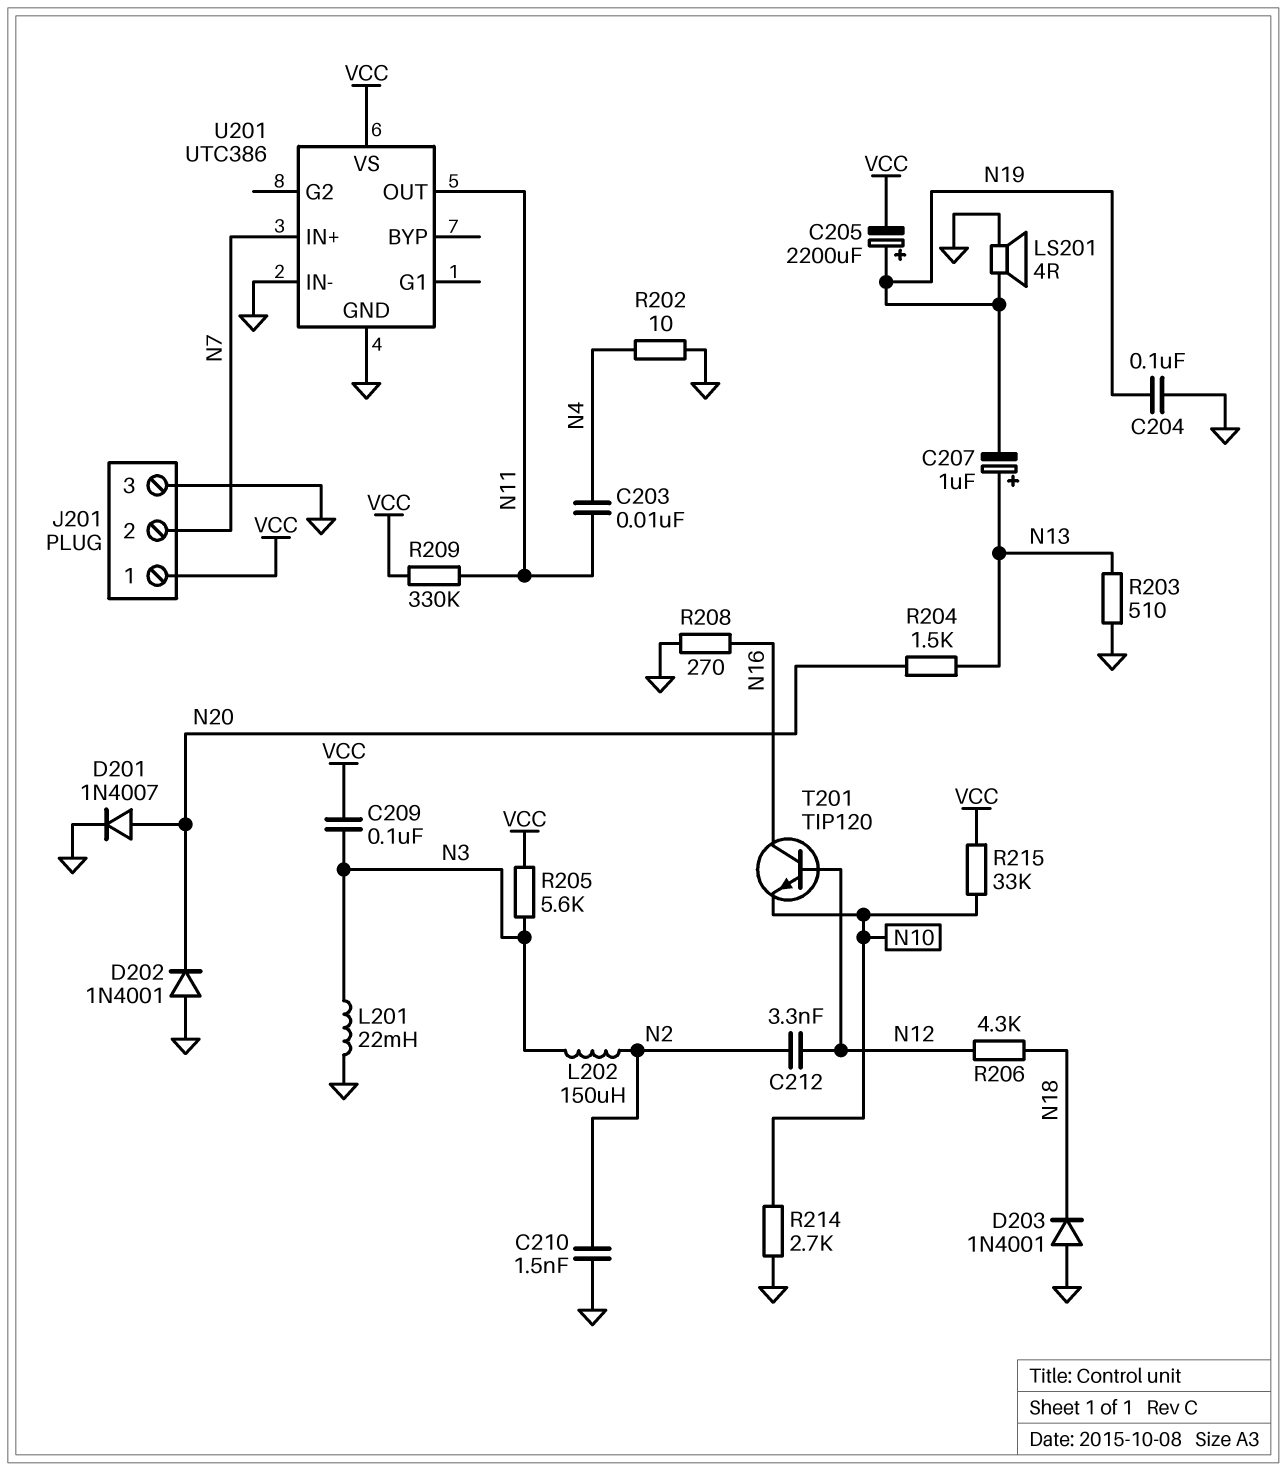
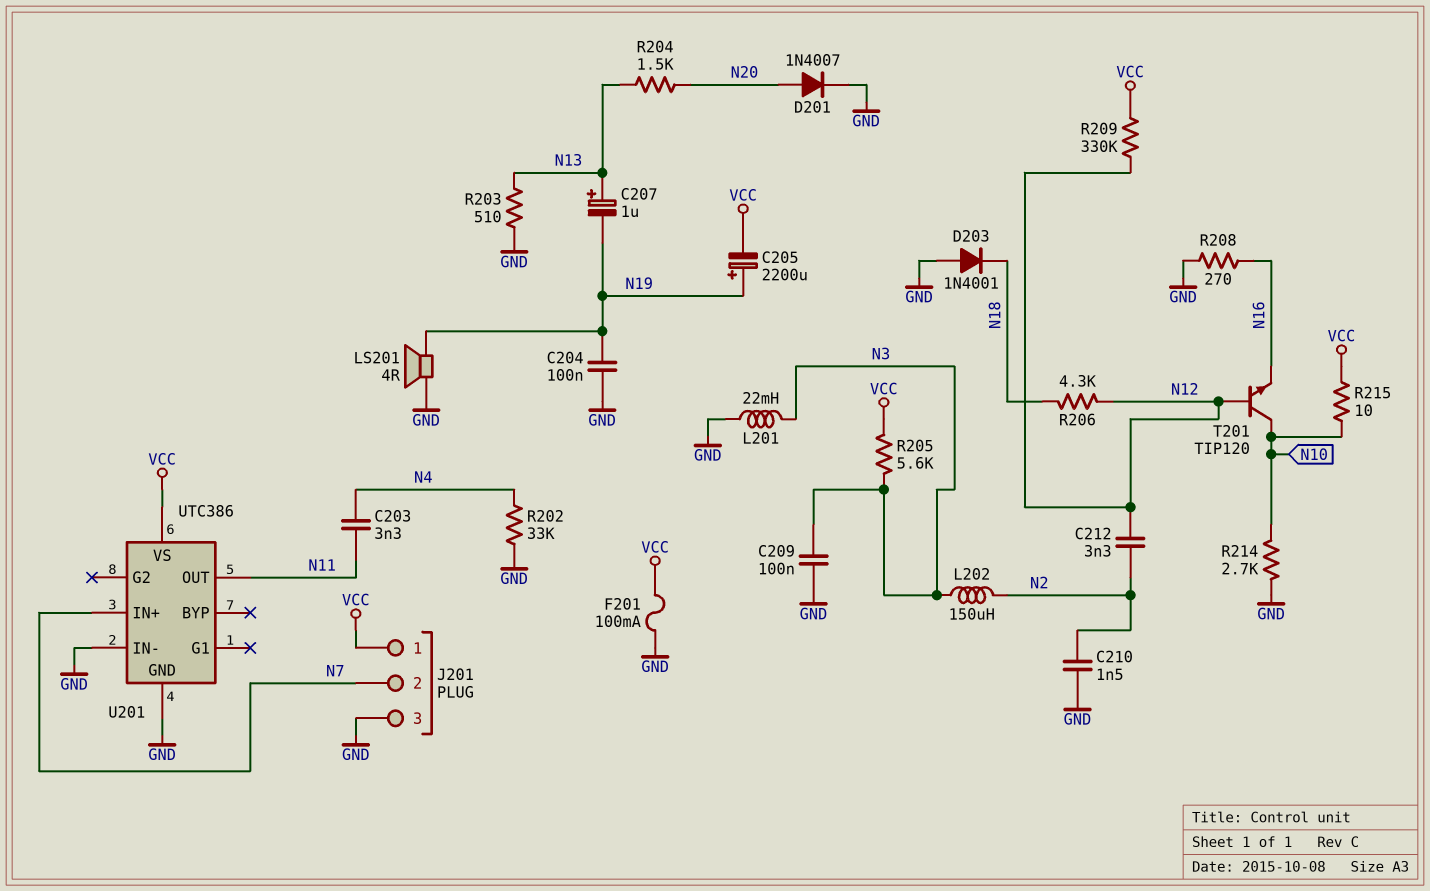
C203: 10nF (N4, N11) -> 3.3nF (N4, N11)
C209: 100nF (N3, VCC) -> 100nF (GND, N3)
D202: diode 1N4001 (A GND, K N20) -> none
F201: none -> 100mA (GND, VCC)
R202: 10 (GND, N4) -> 33k (GND, N4)
R209: 330k (N11, VCC) -> 330k (N12, VCC)
R215: 33k (N10, VCC) -> 10 (N10, VCC)
T201: NPN TIP120 (B N12, C N16, E N10) -> NPN TIP120 (B N12, C N10, E N16)

